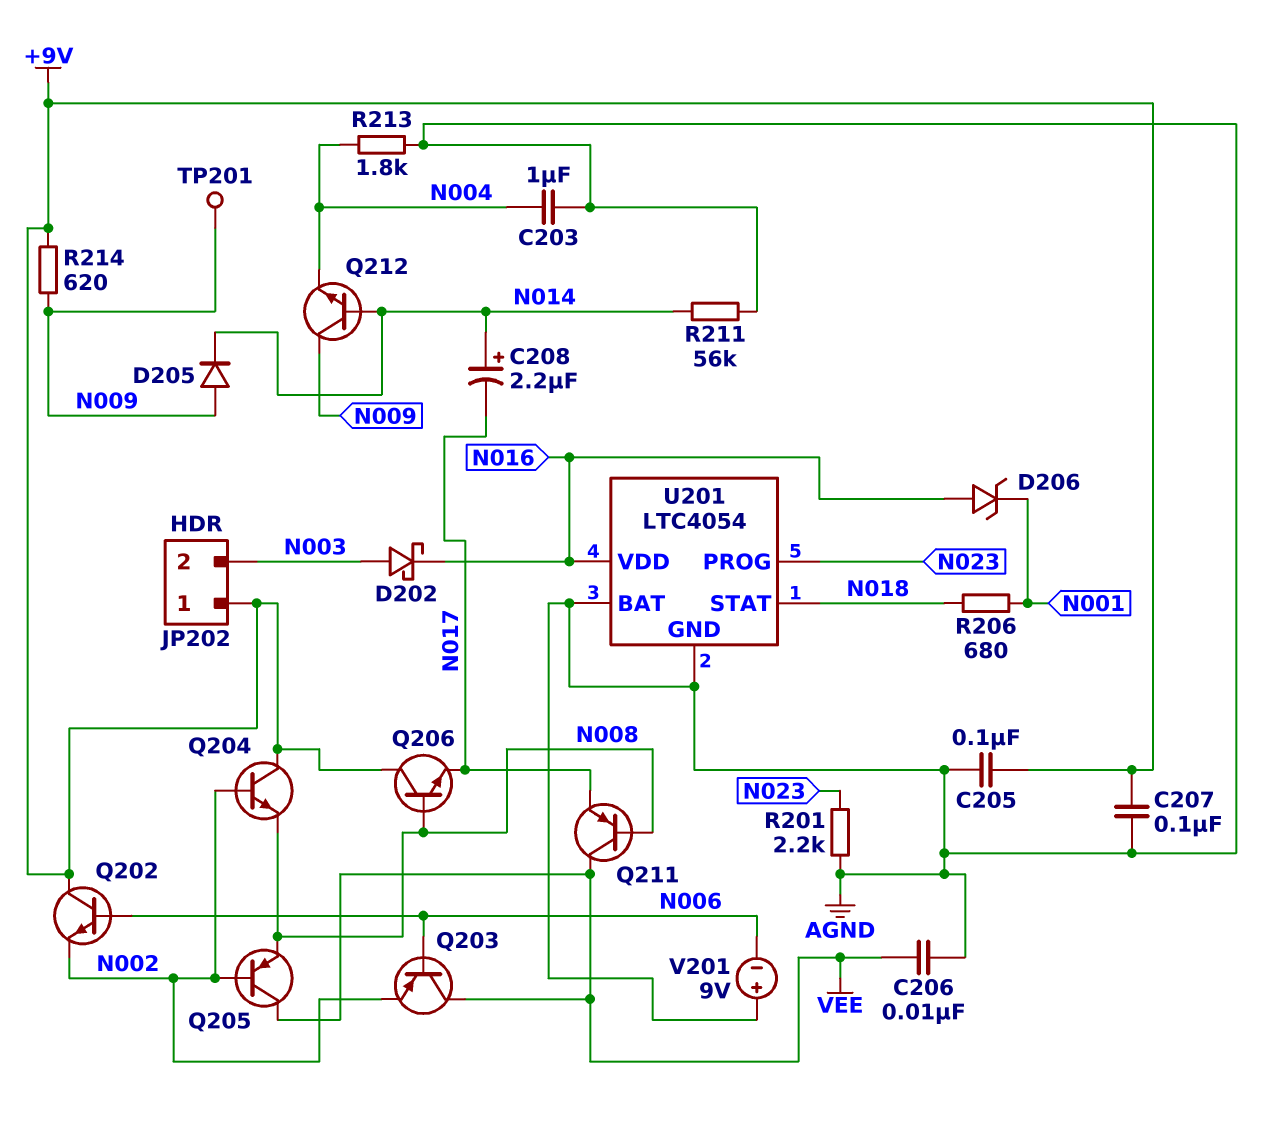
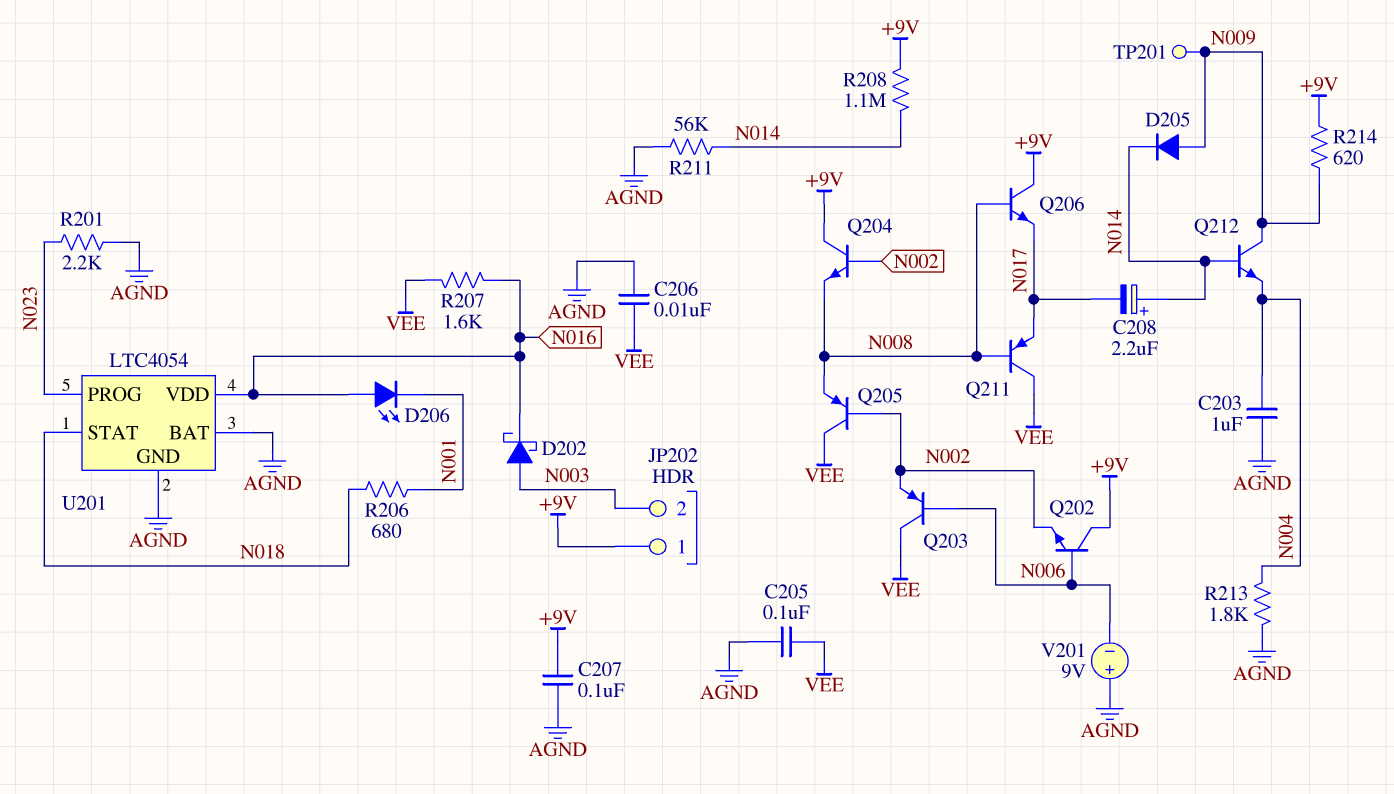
C205: 100nF (+9V, AGND) -> 100nF (AGND, VEE)
D206: zener (A N016, K N001) -> LED (A N016, K N001)
R207: none -> 1.6k (N016, VEE)
R208: none -> 1.1M (+9V, N014)

